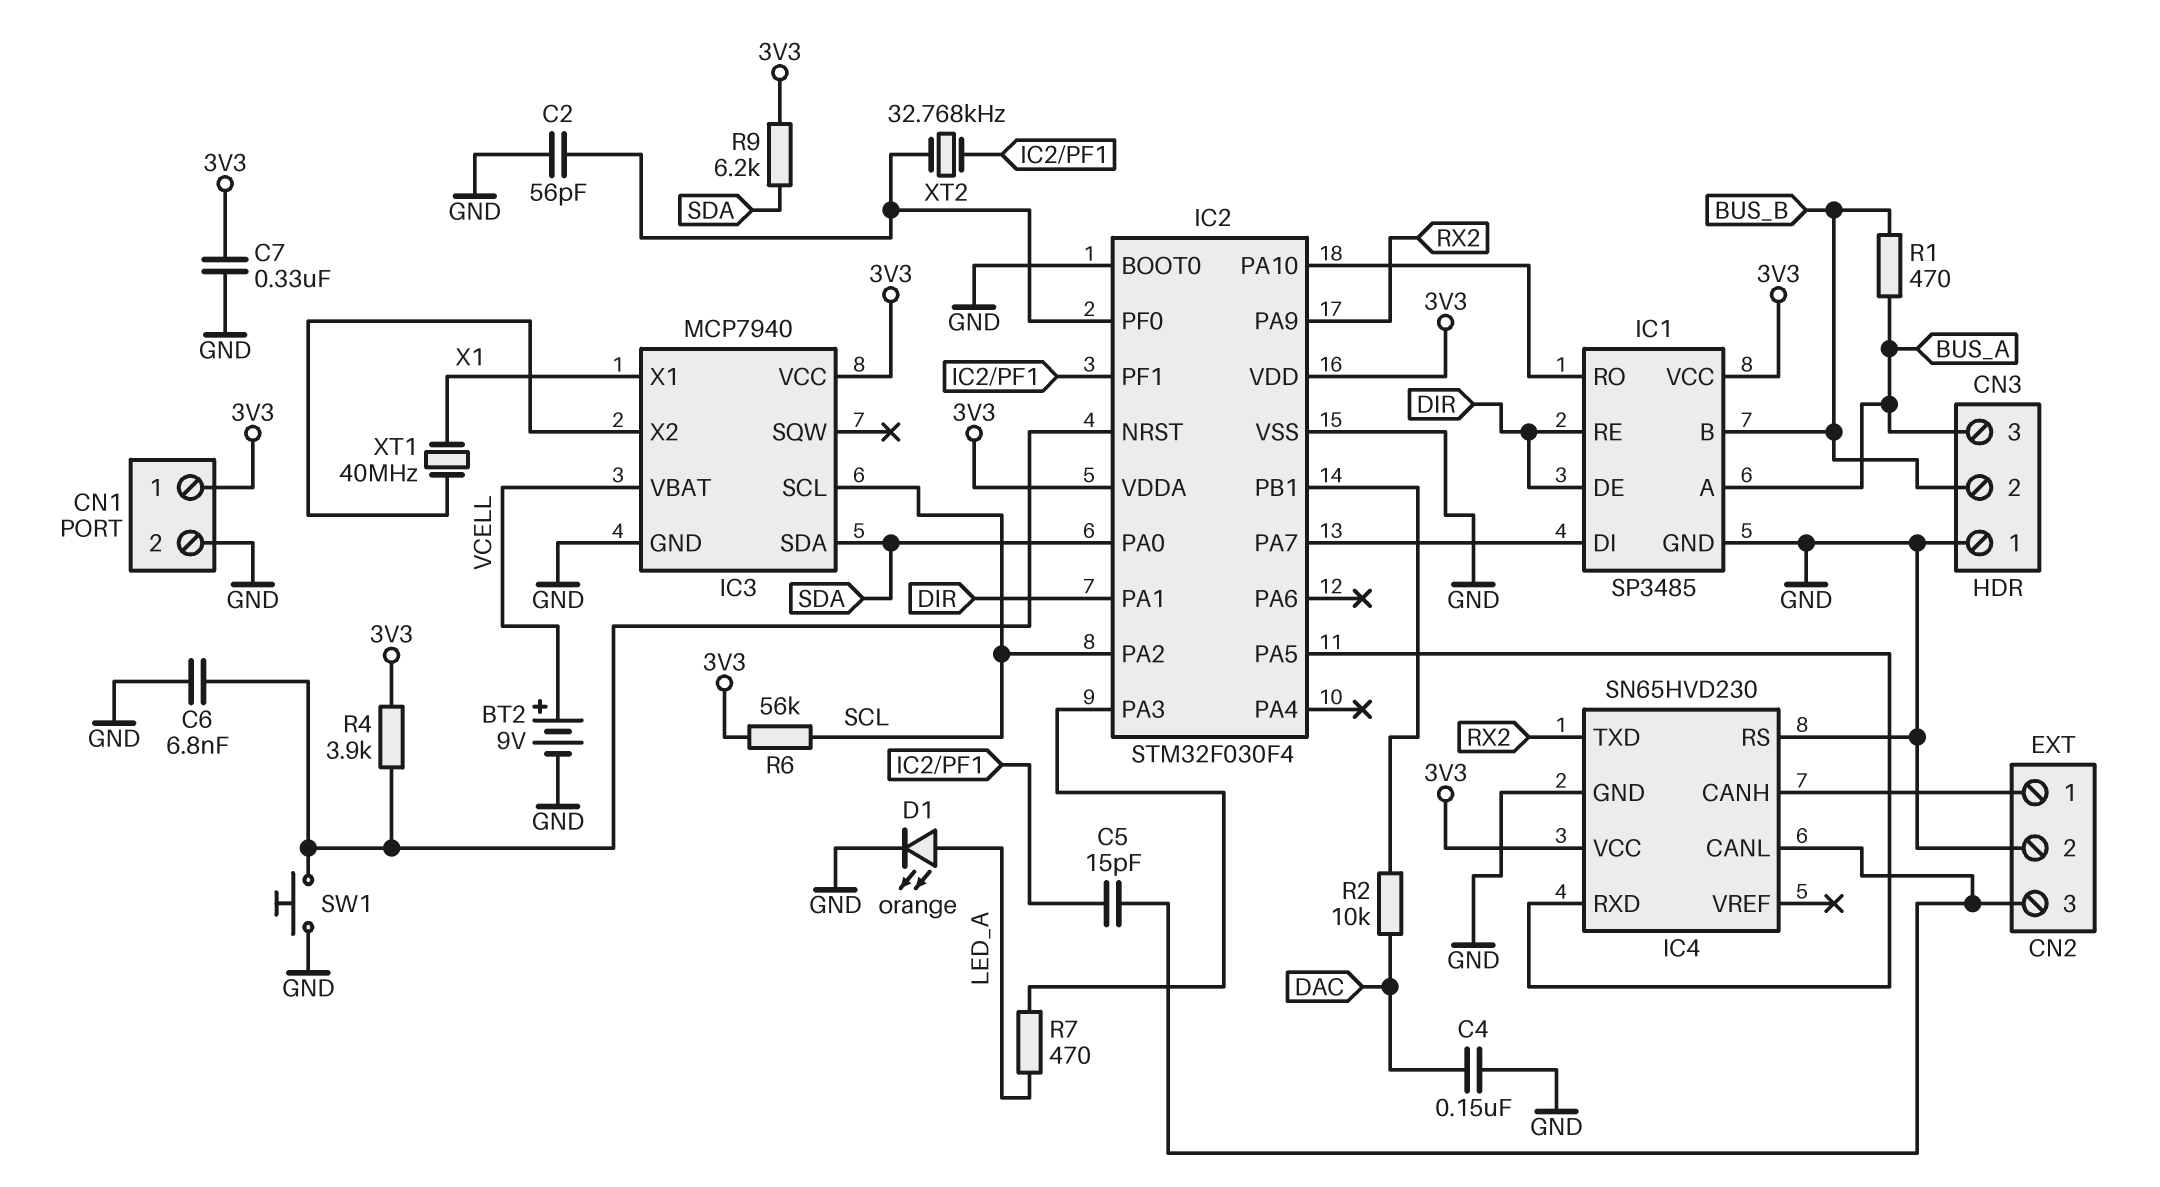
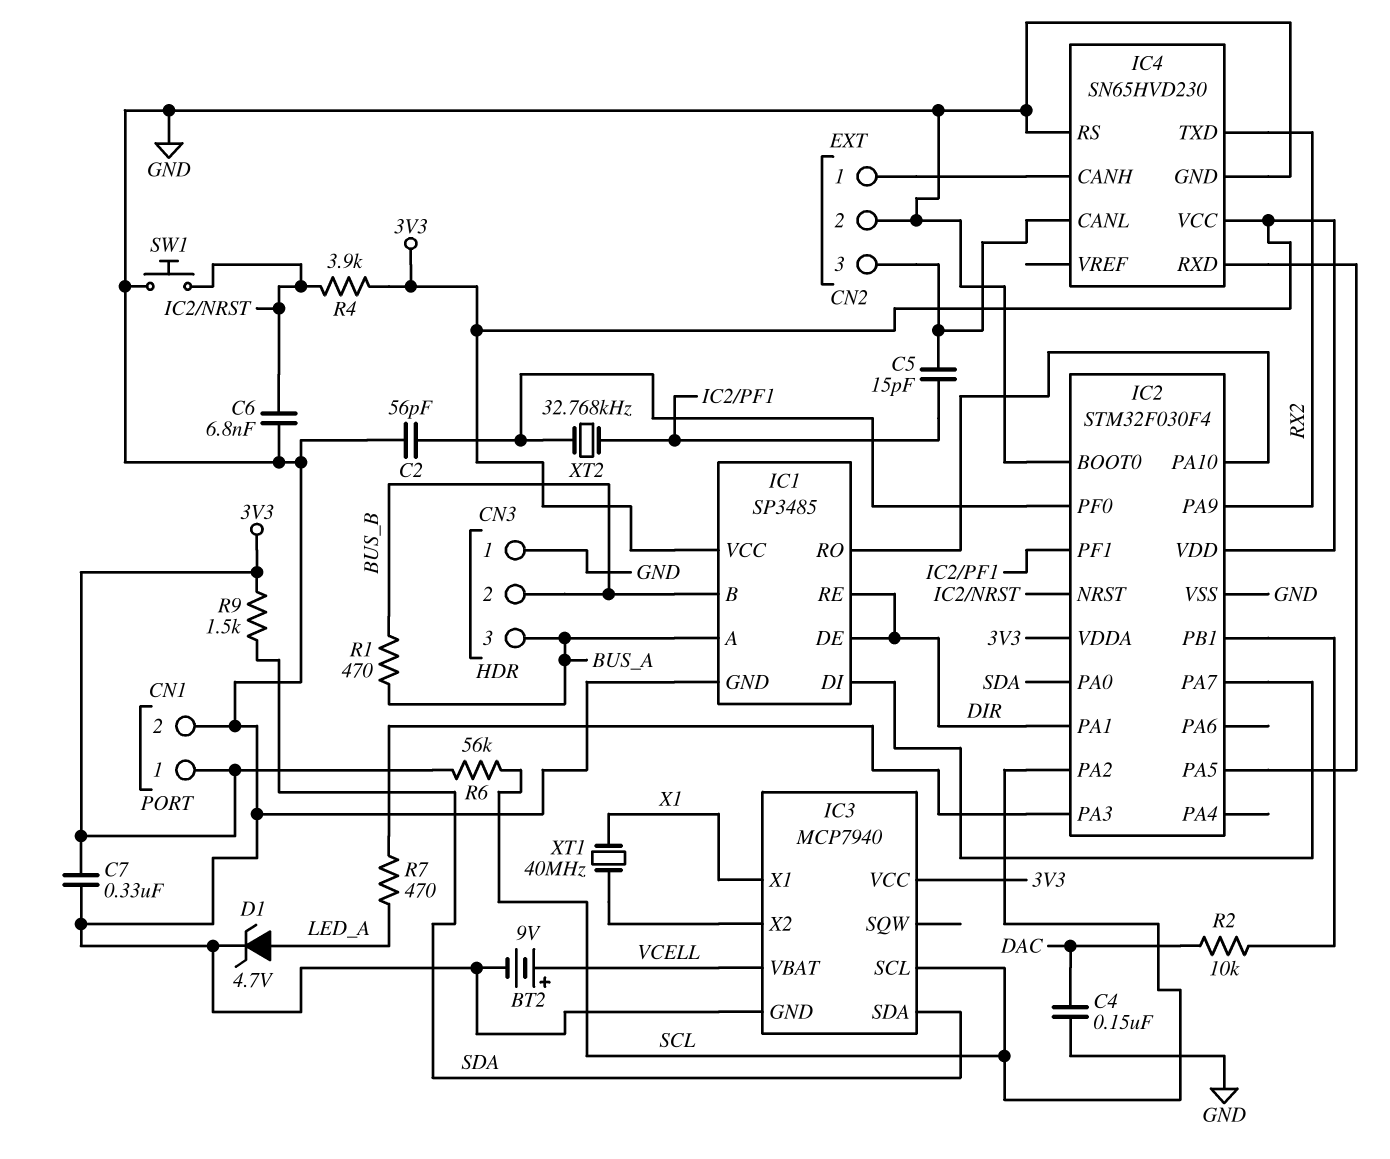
D1: LED orange (A LED_A, K GND) -> zener 4.7V (A LED_A, K GND)
R9: 6.2k (3V3, SDA) -> 1.5k (3V3, SDA)

